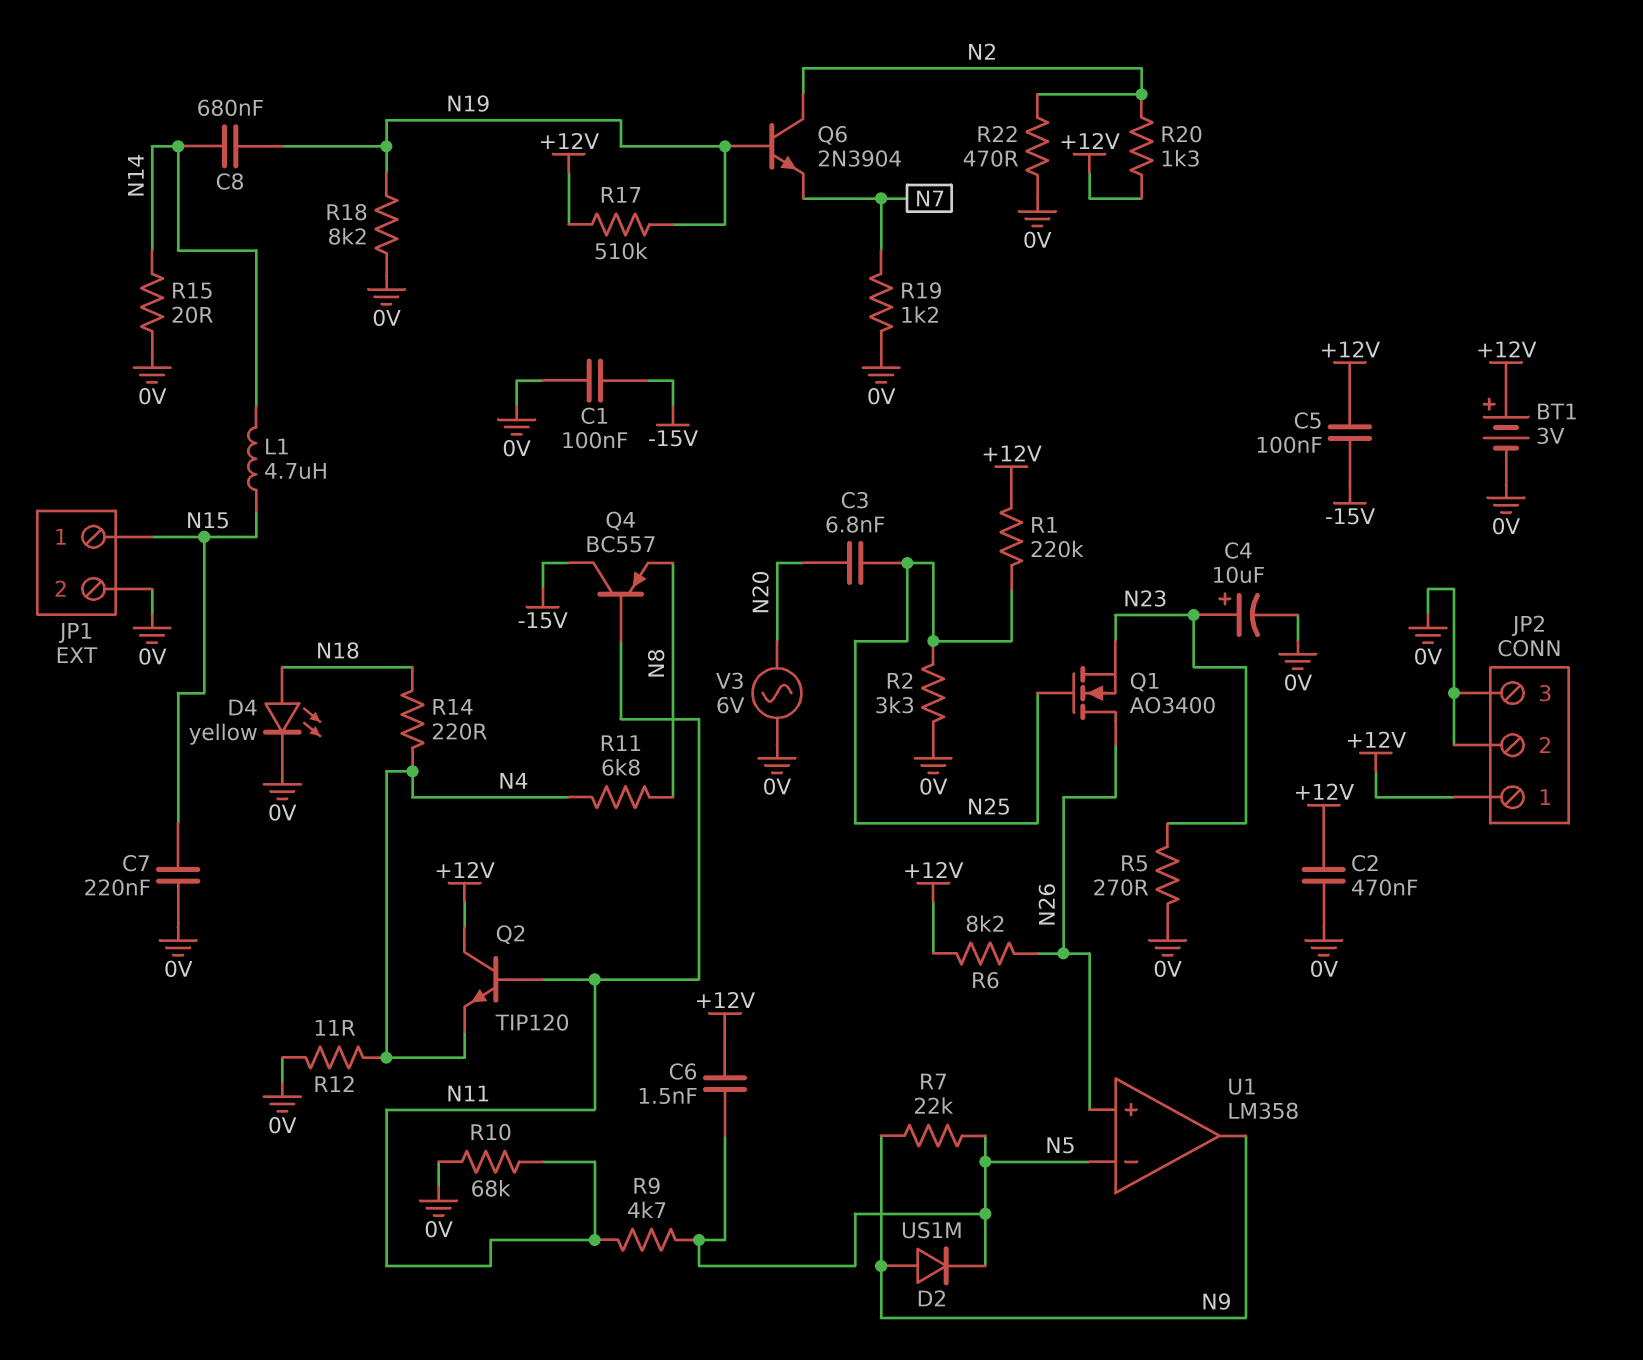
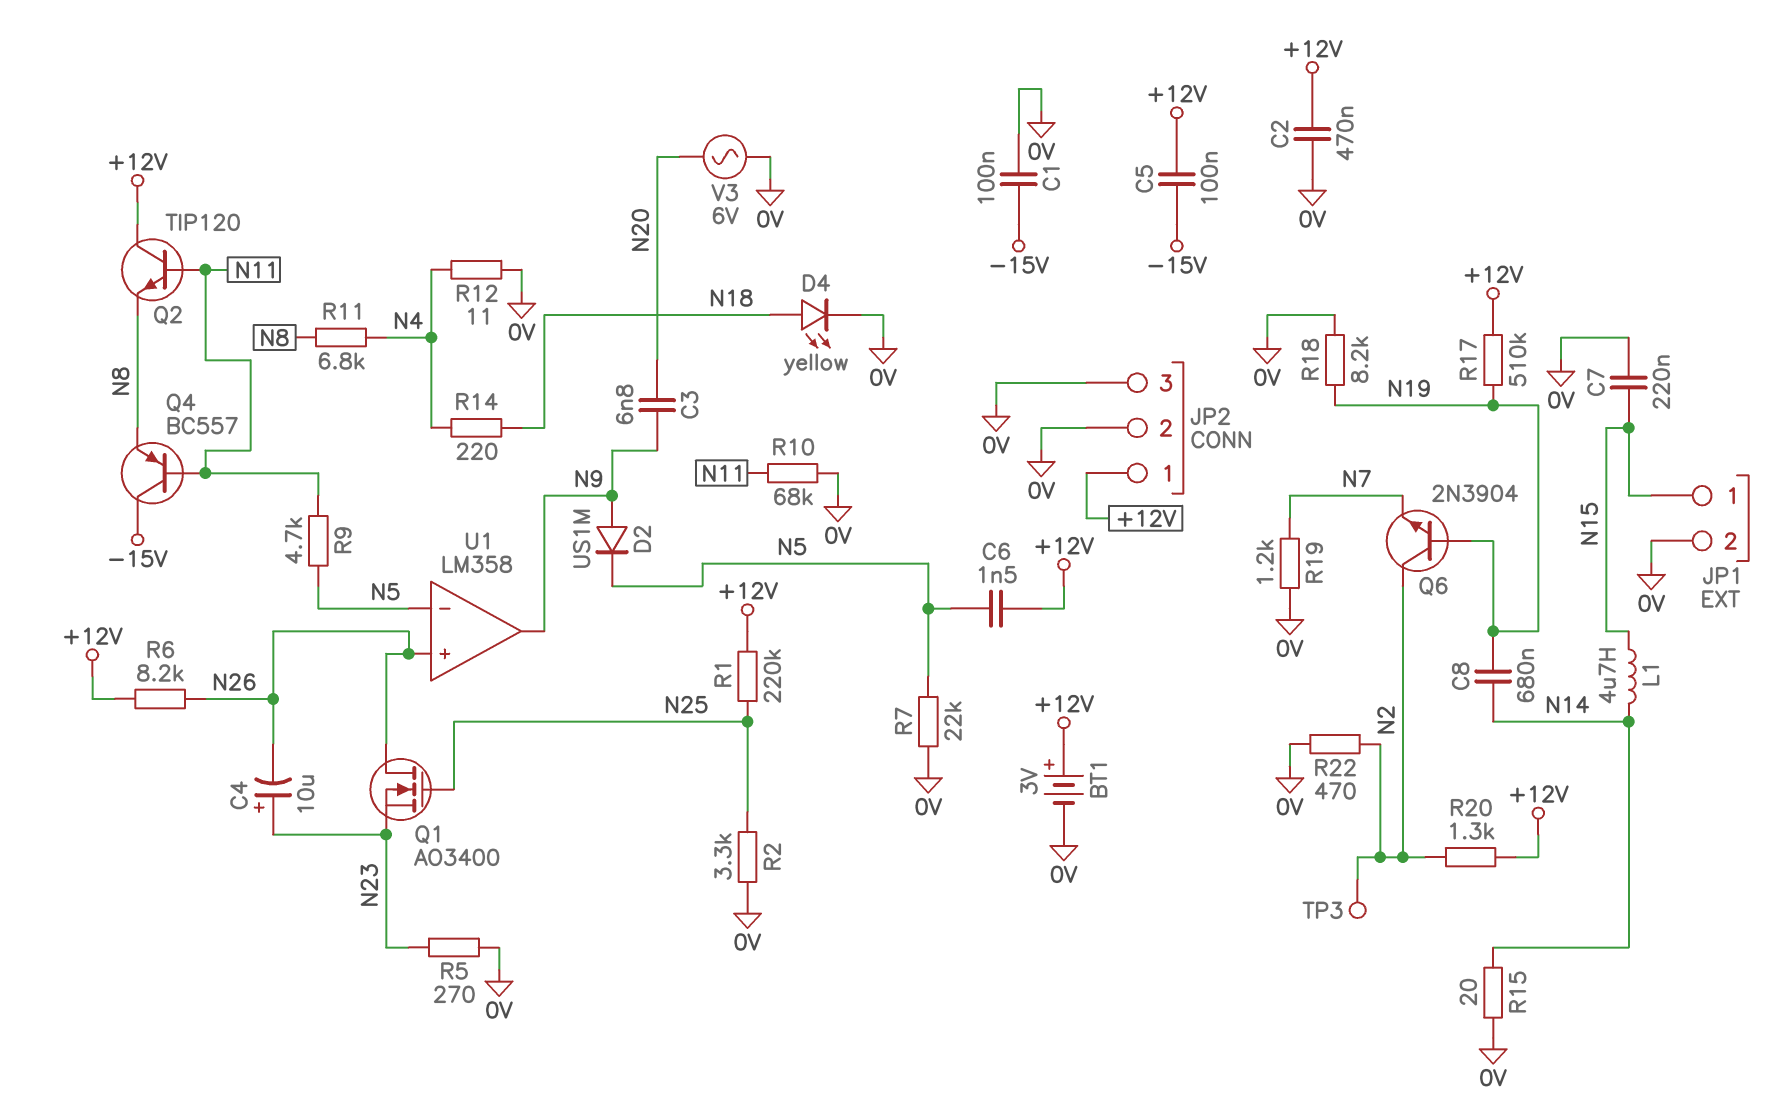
C3: 6.8nF (N20, N25) -> 6.8nF (N9, N20)
C4: 10uF (plus N23, minus 0V) -> 10uF (plus N23, minus N26)
Q2: NPN TIP120 (B N11, C +12V, E N4) -> NPN TIP120 (B N11, C +12V, E N8)
R7: 22k (N5, N9) -> 22k (0V, N5)
TP3: none -> test point (N2)

